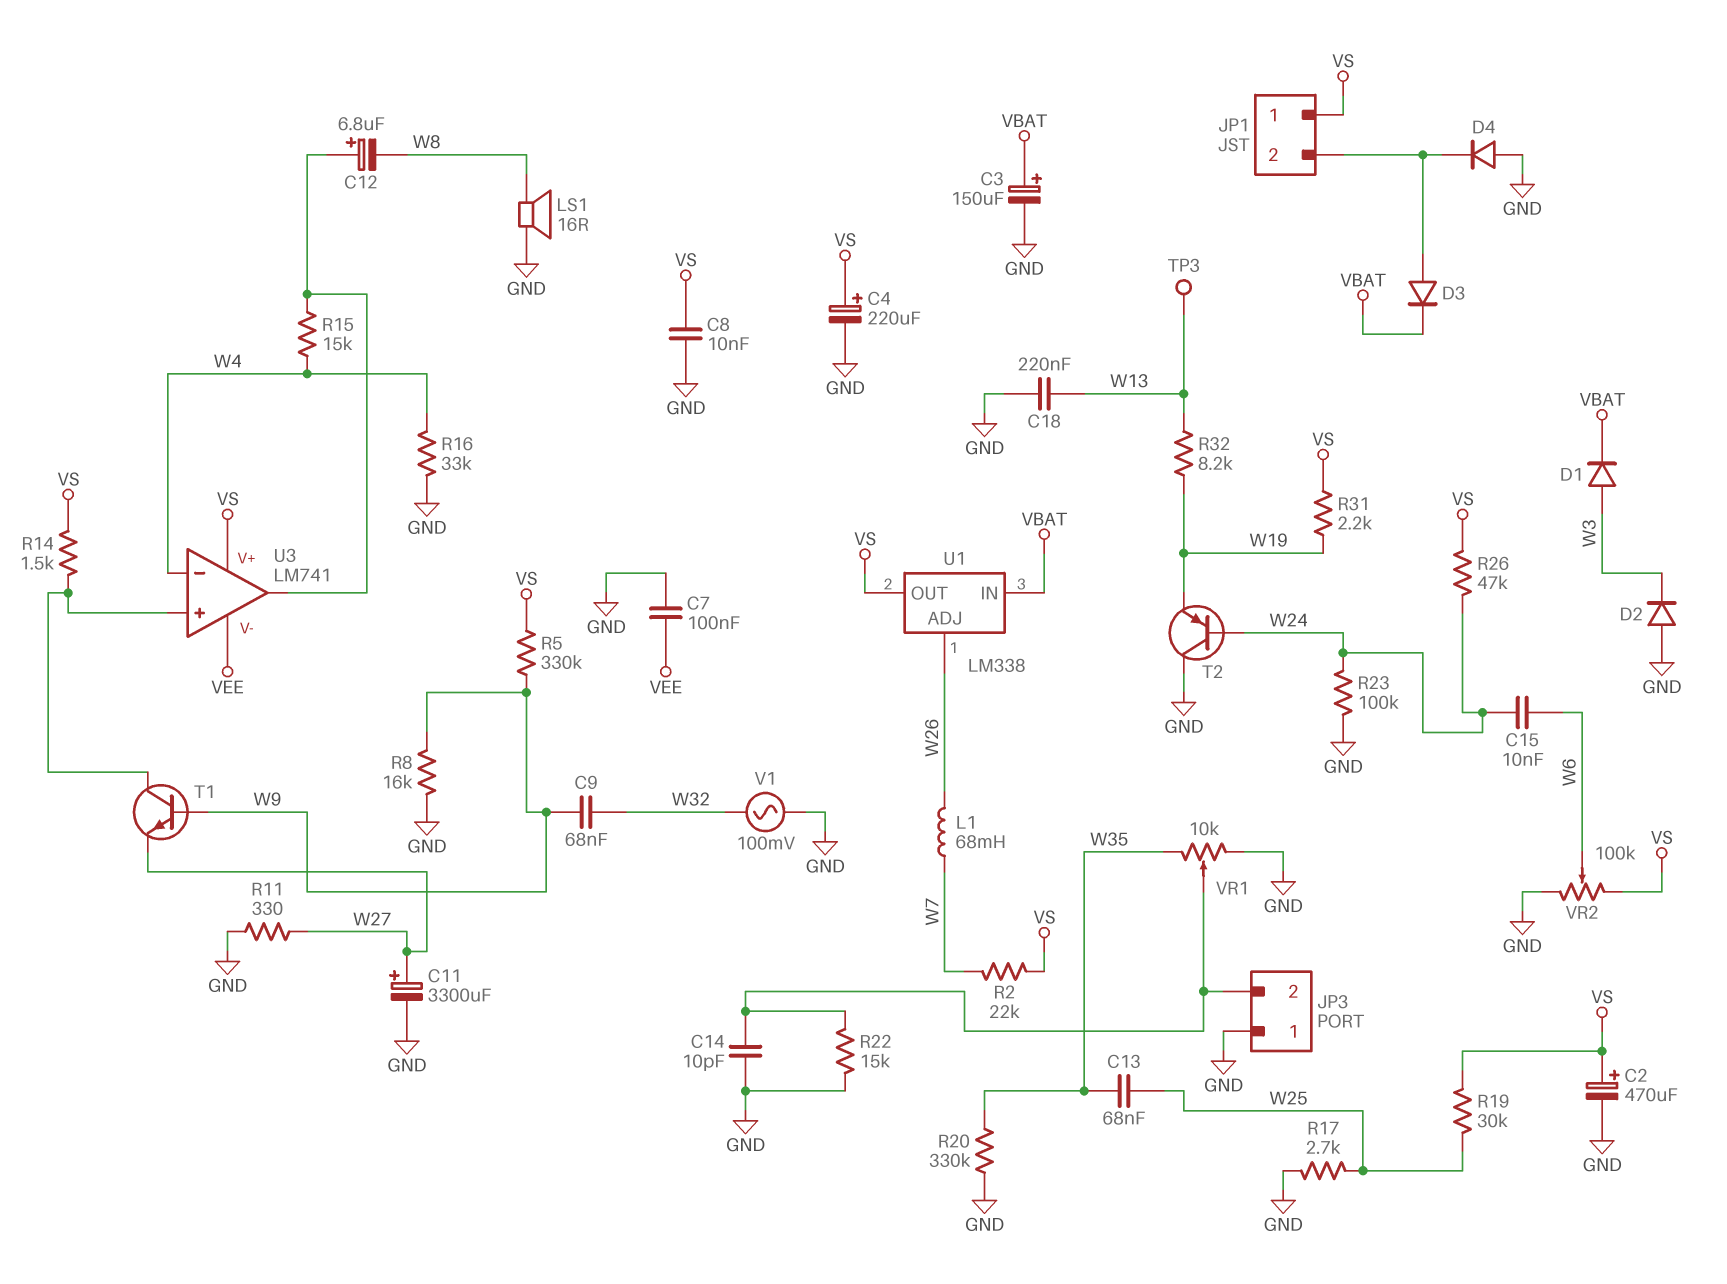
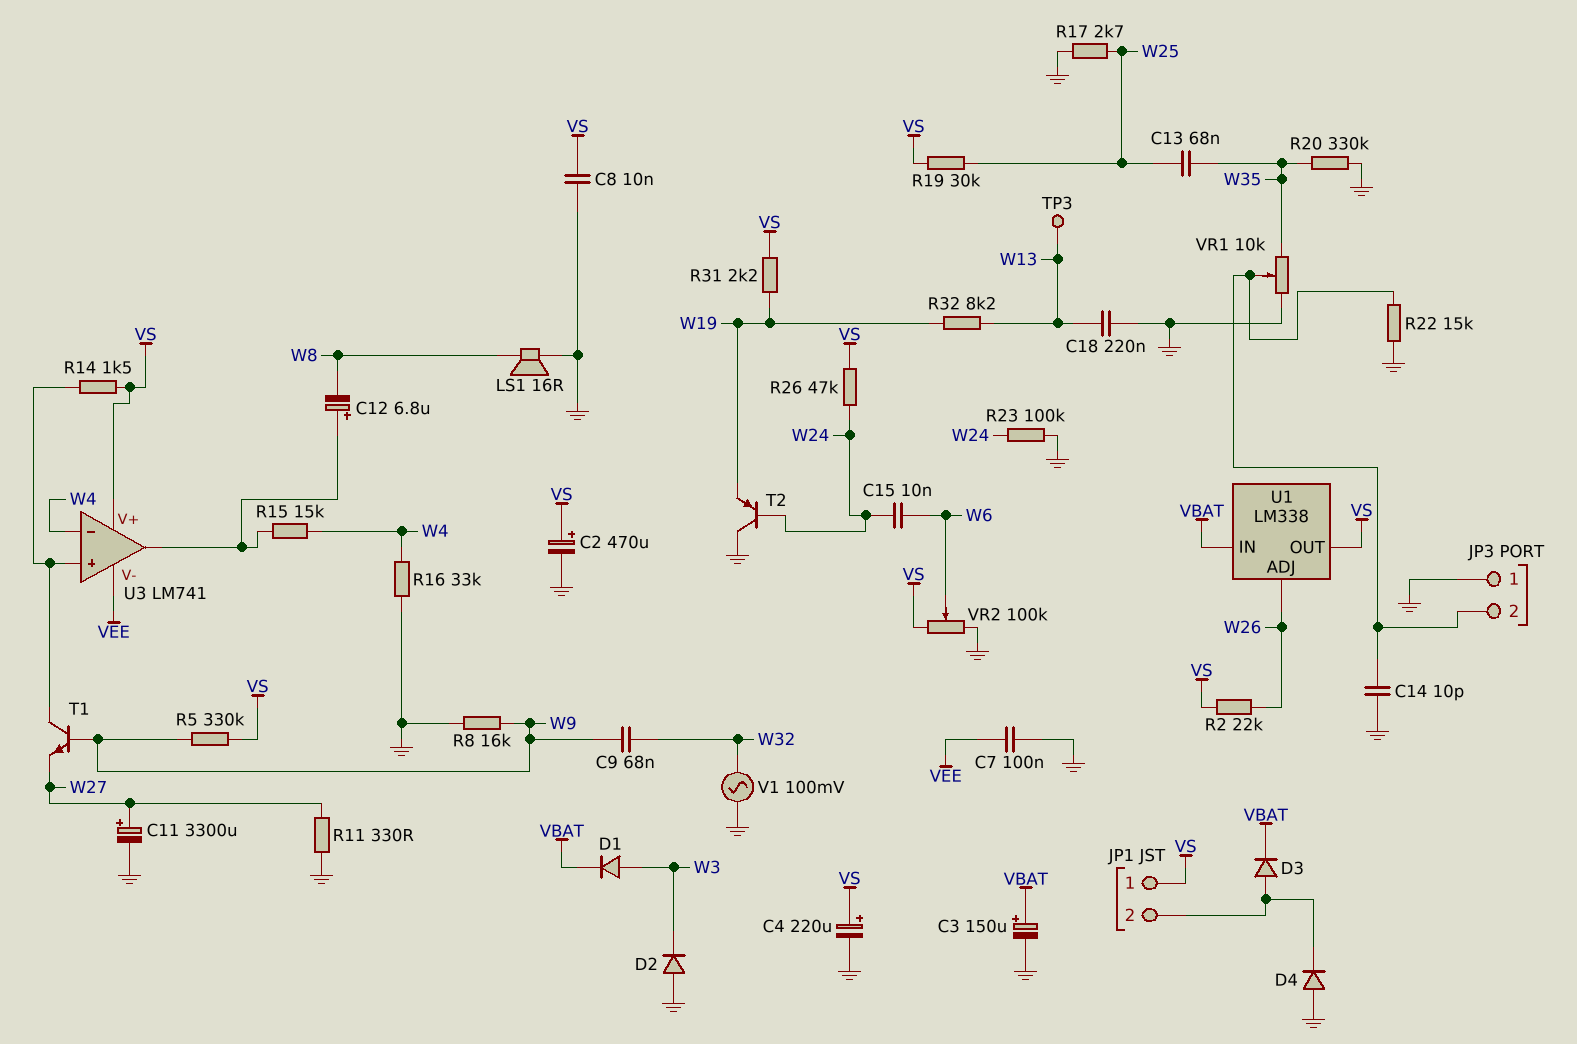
L1: 68mH (W7, W26) -> none
R2: 22k (VS, W7) -> 22k (VS, W26)

